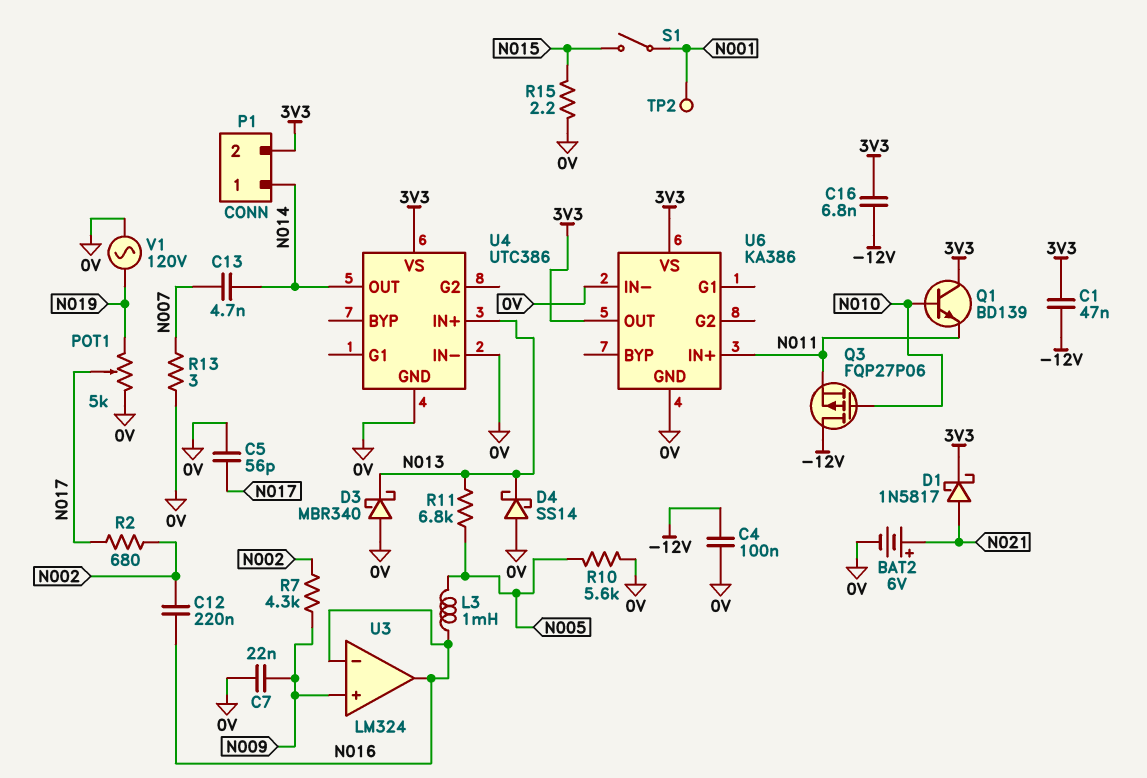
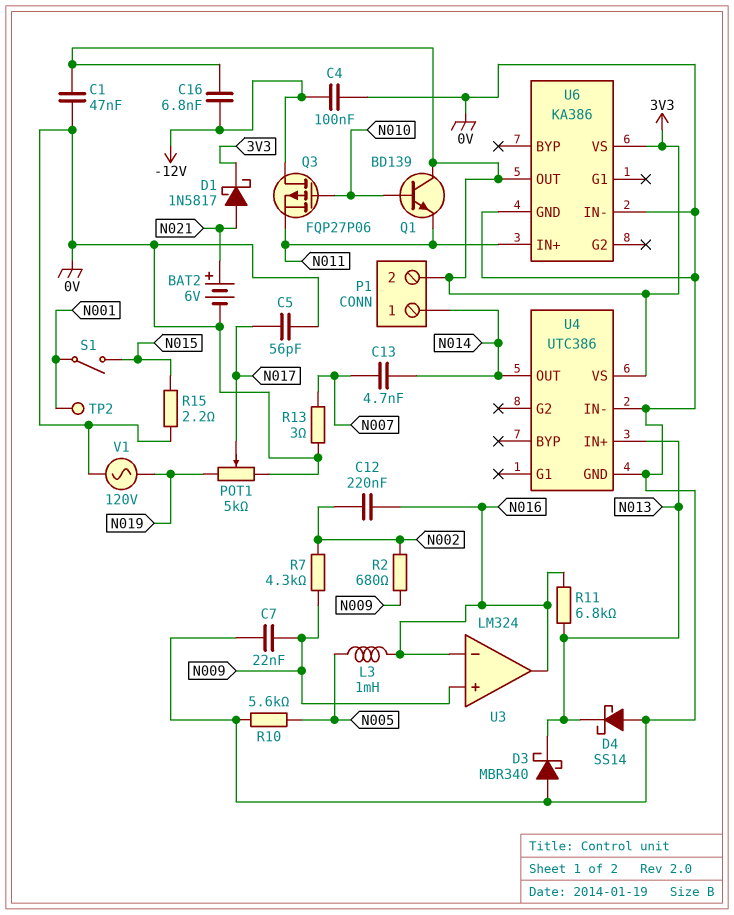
C1: 47nF (-12V, 3V3) -> 47nF (0V, 3V3)
R2: 680 (N002, N017) -> 680 (N002, N009)
R11: 6.8k (N005, N013) -> 6.8k (N013, N016)

